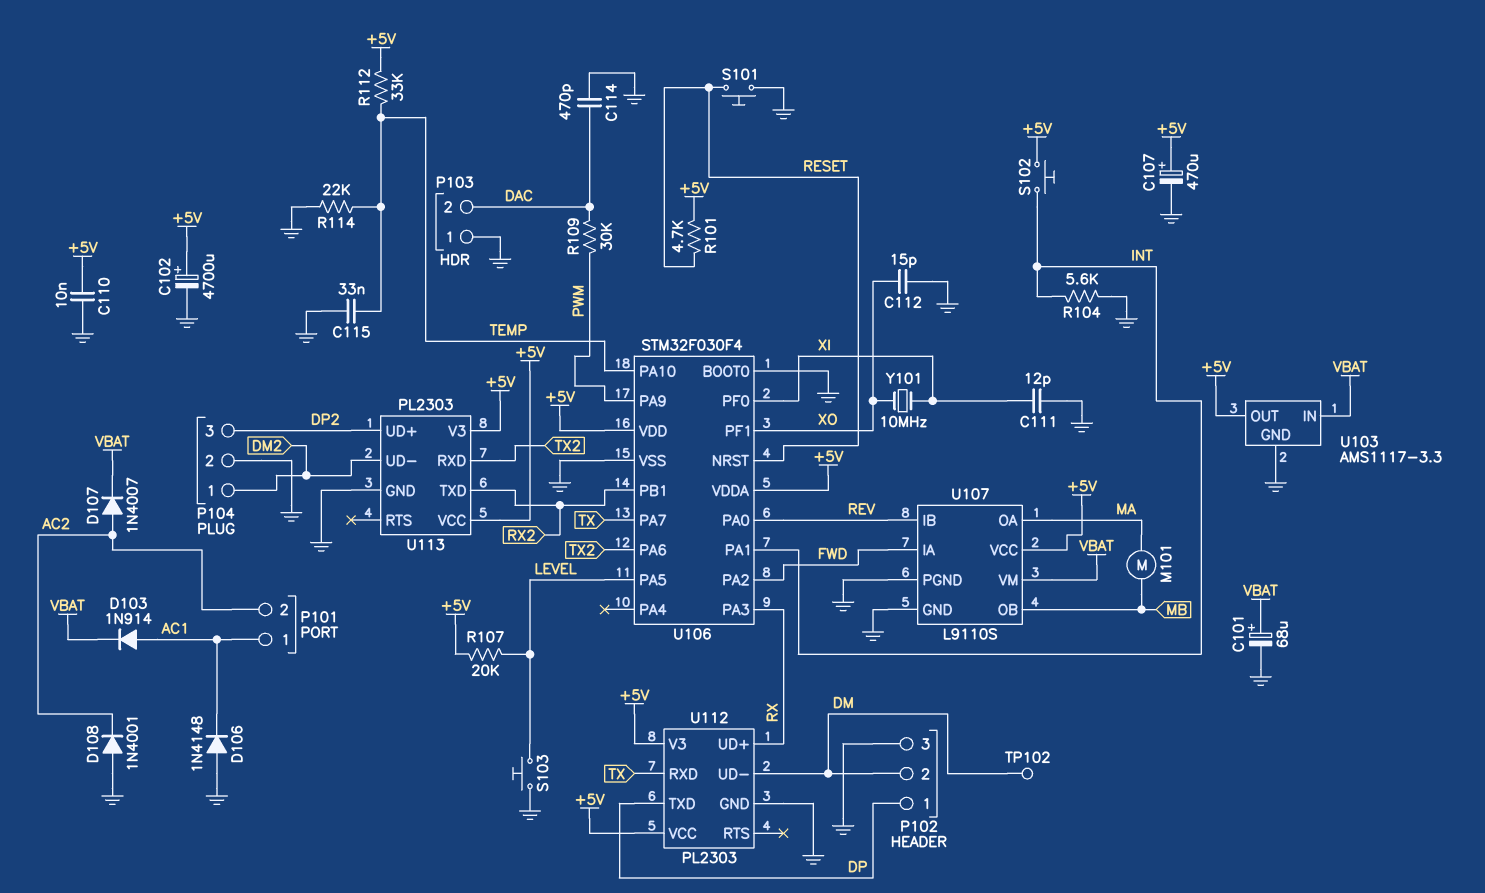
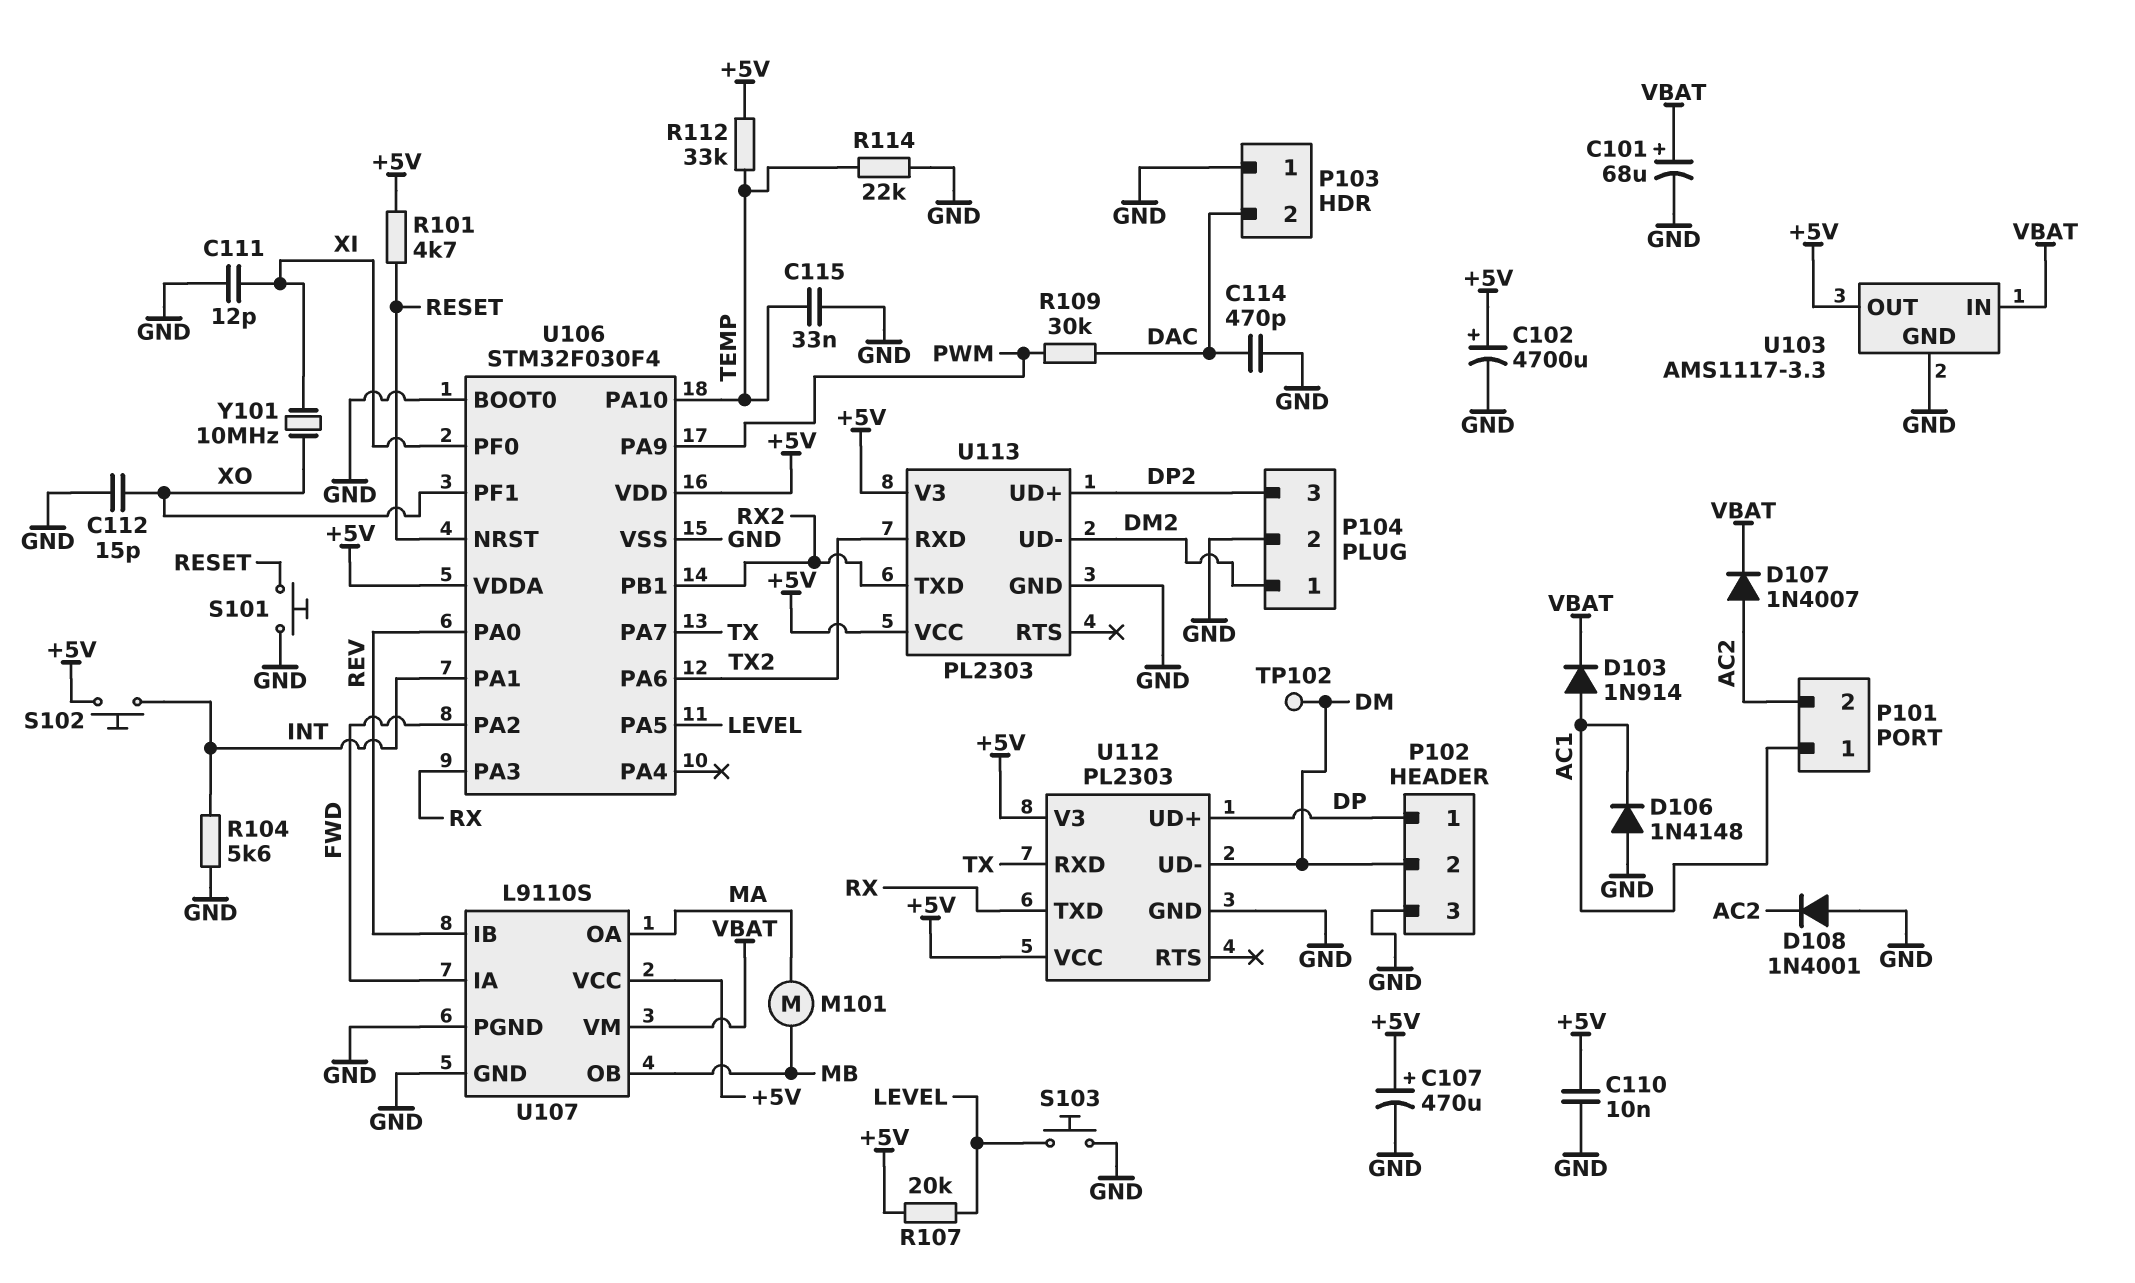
U112 pin TXD: DP -> RX
U112 pin UD+: RX -> DP

